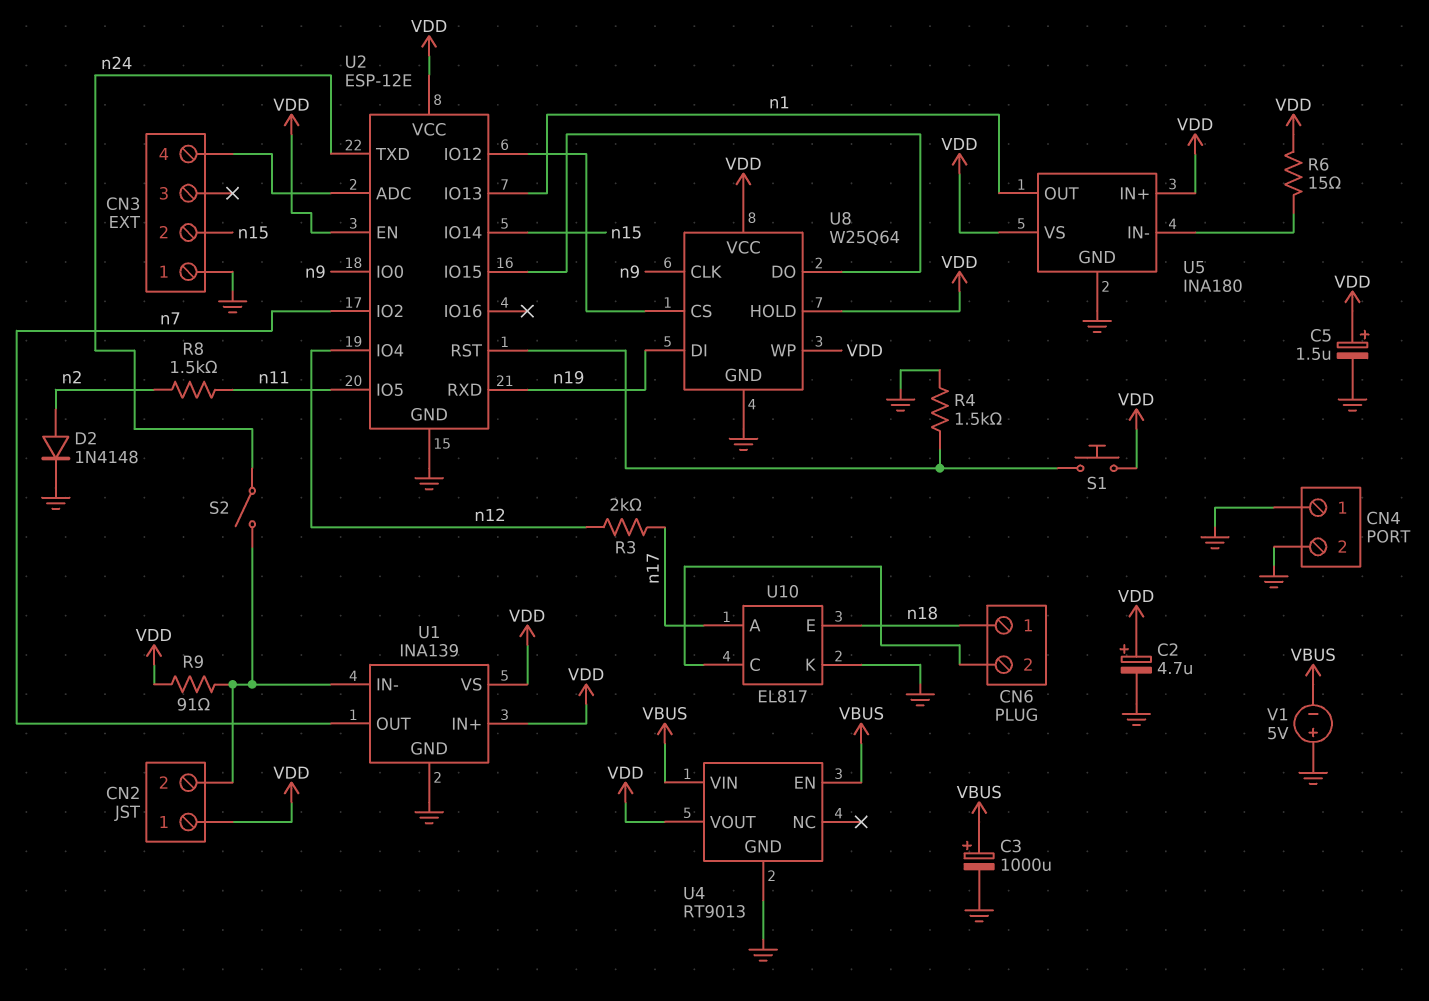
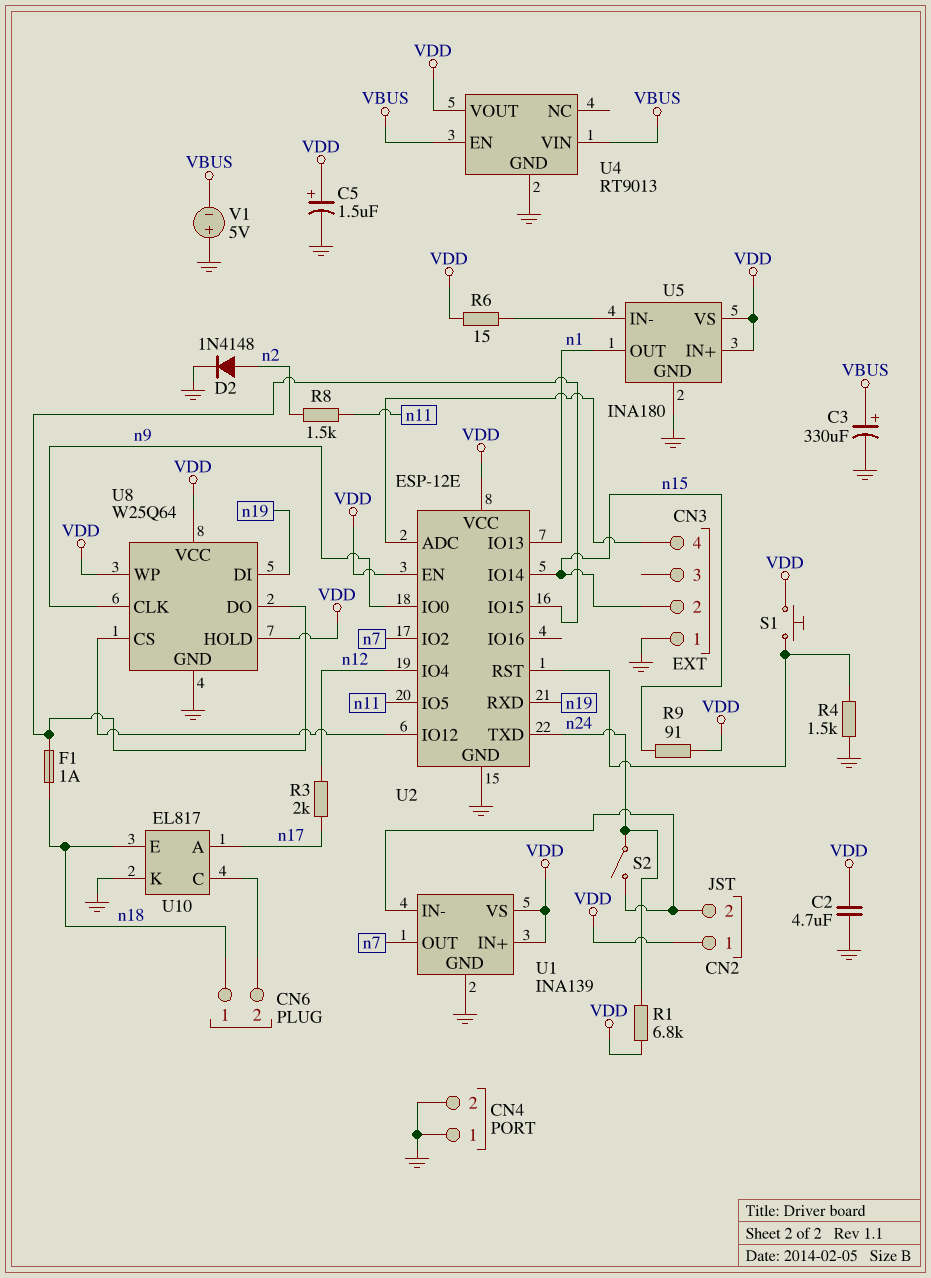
C2: 4.7uF (plus VDD, minus GND) -> 4.7uF (GND, VDD)
C3: 1000uF (plus VBUS, minus GND) -> 330uF (plus VBUS, minus GND)
F1: none -> 1A (U2/IO15, n18)
R1: none -> 6.8k (VDD, n24)
R9: 91 (CN2/2, VDD) -> 91 (VDD, n15)

